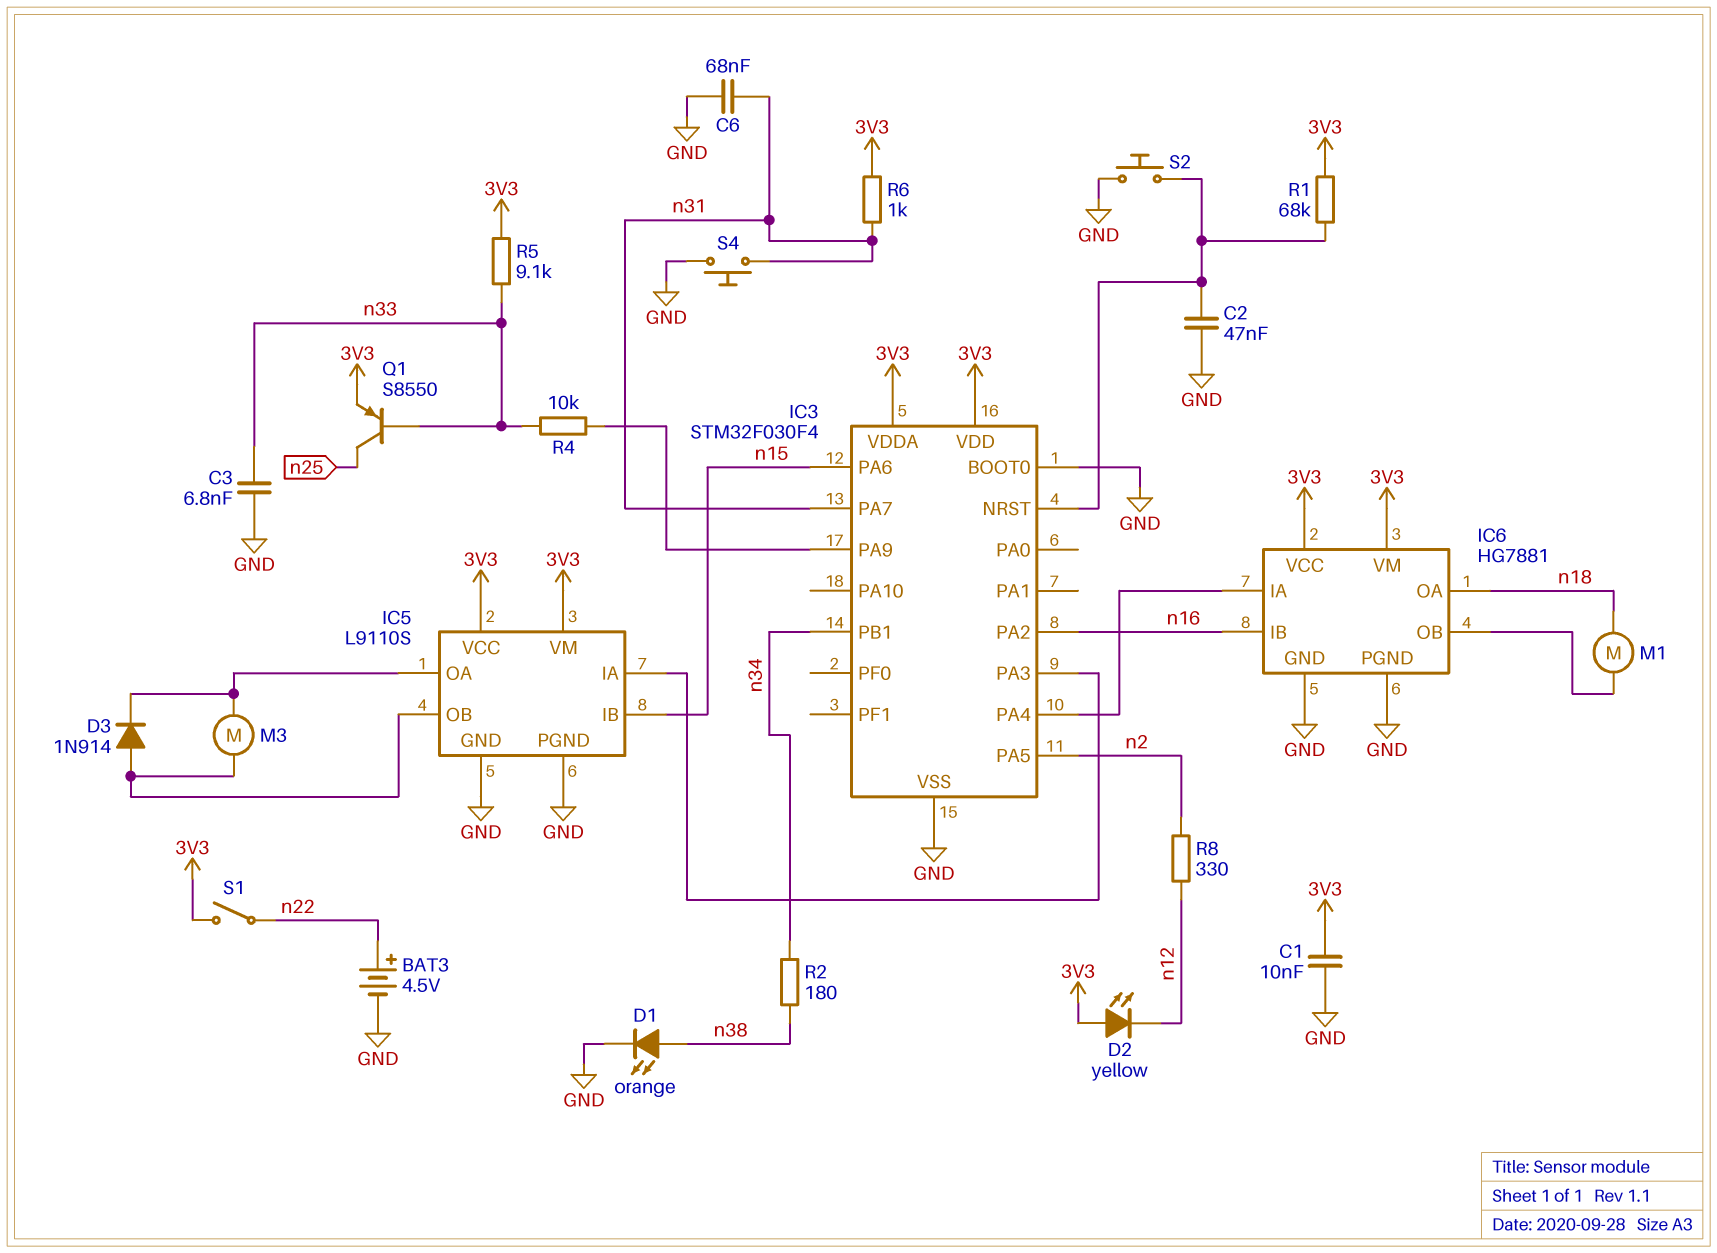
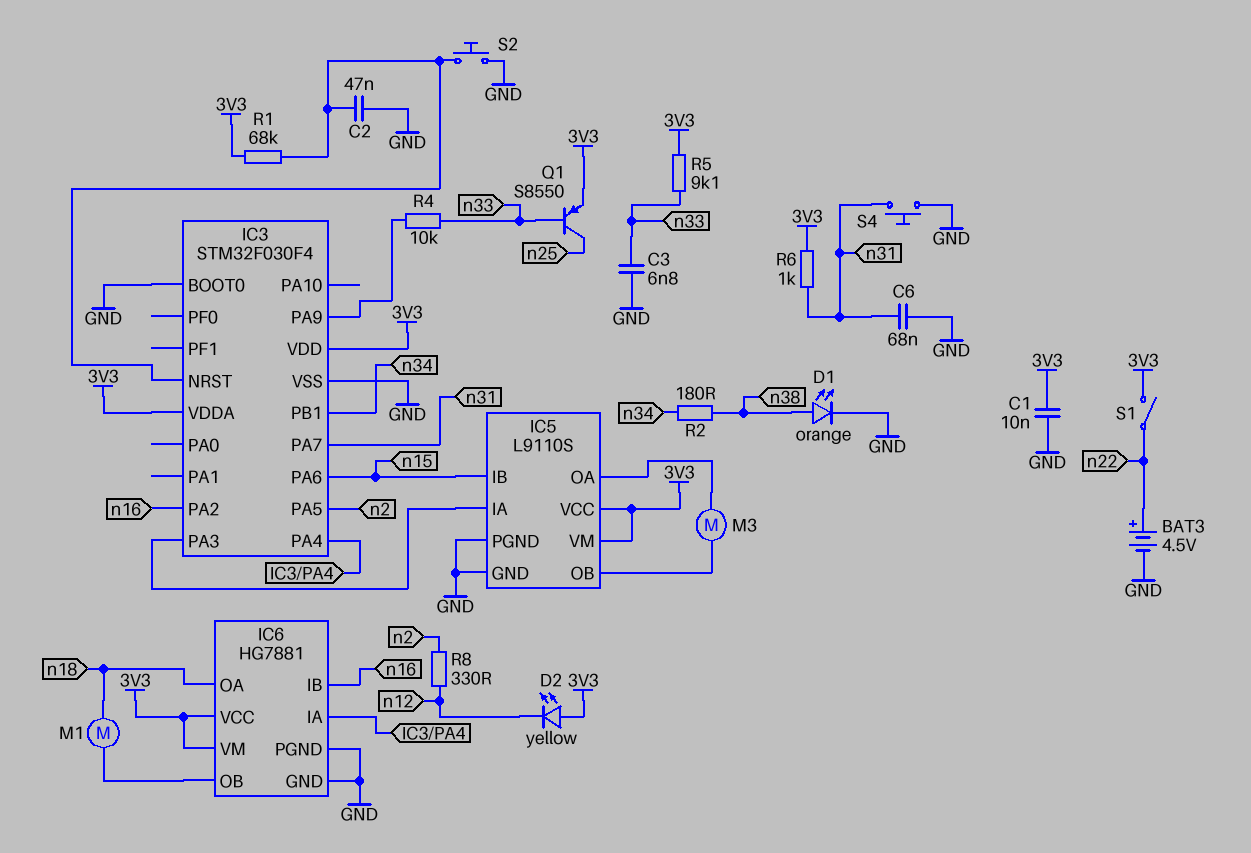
D3: diode 1N914 (A IC5/OB, K IC5/OA) -> none

